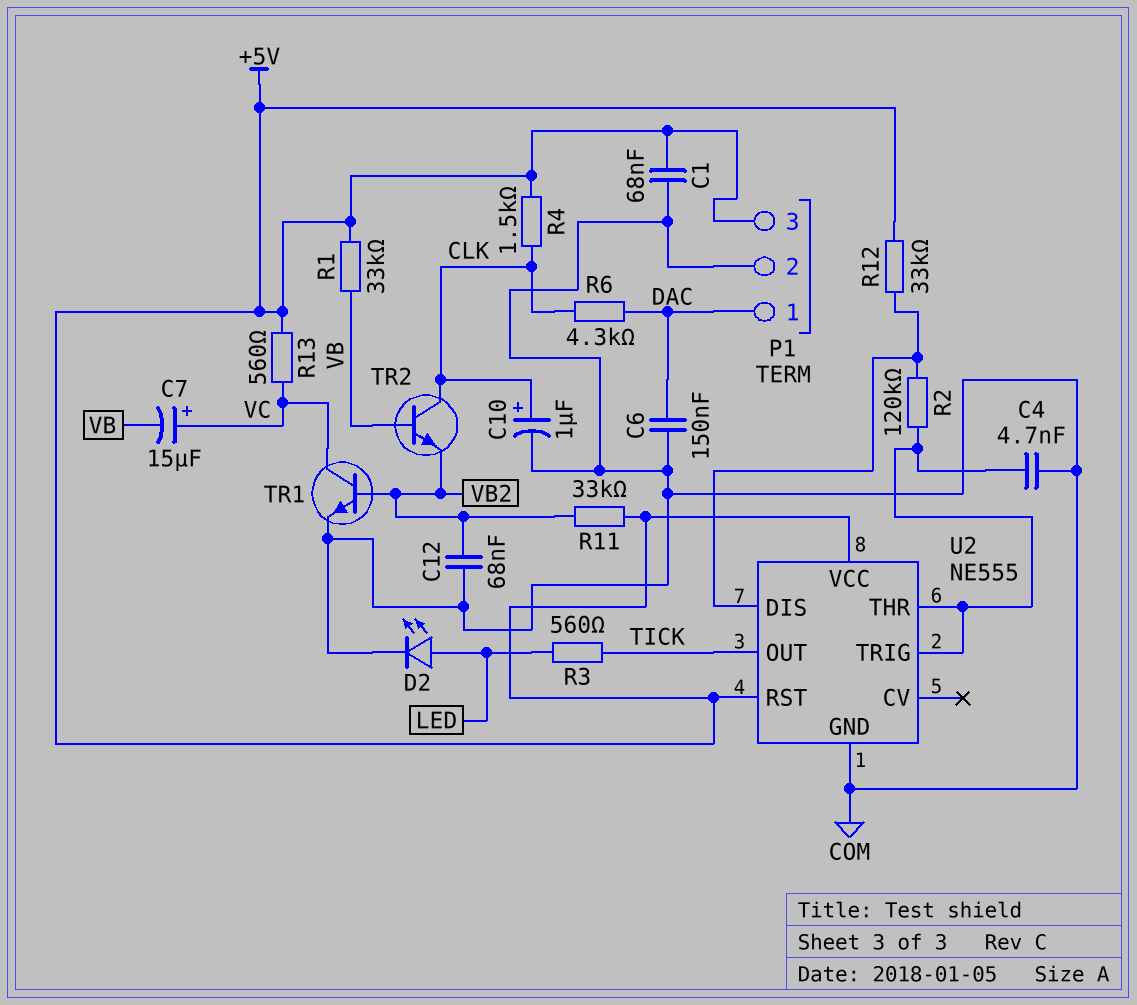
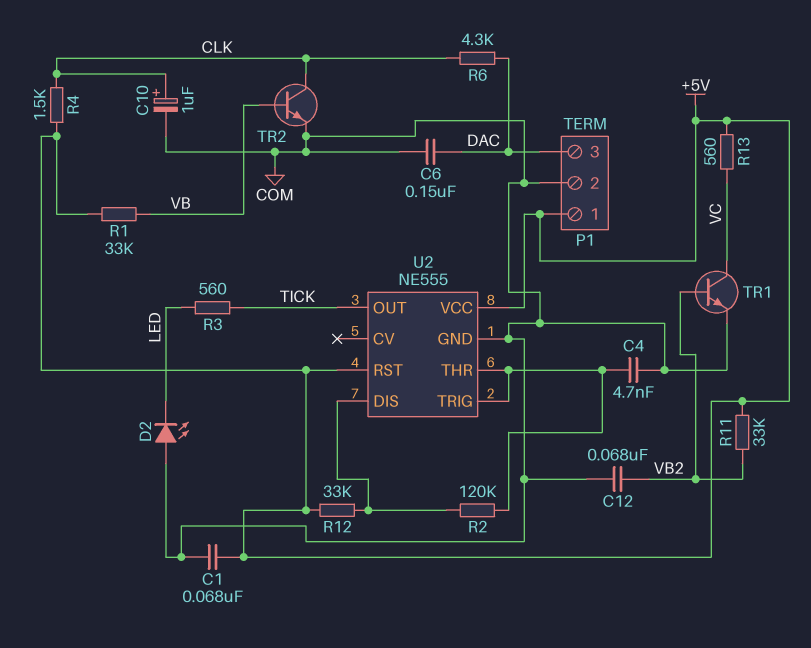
C7: 15uF (plus VC, minus VB) -> none
D2: LED (A LED, K COM) -> LED (A COM, K LED)
P1 pin 1: DAC -> +5V
P1 pin 3: +5V -> DAC
TR2: NPN (B VB, C CLK, E VB2) -> NPN (B VB, C CLK, E COM)

